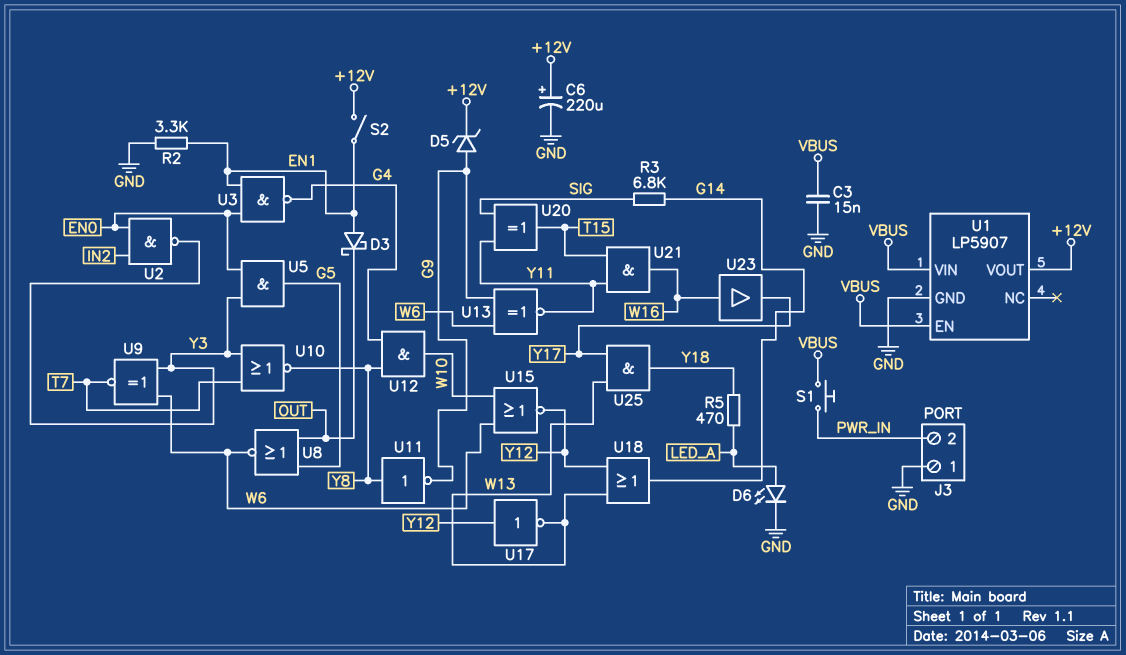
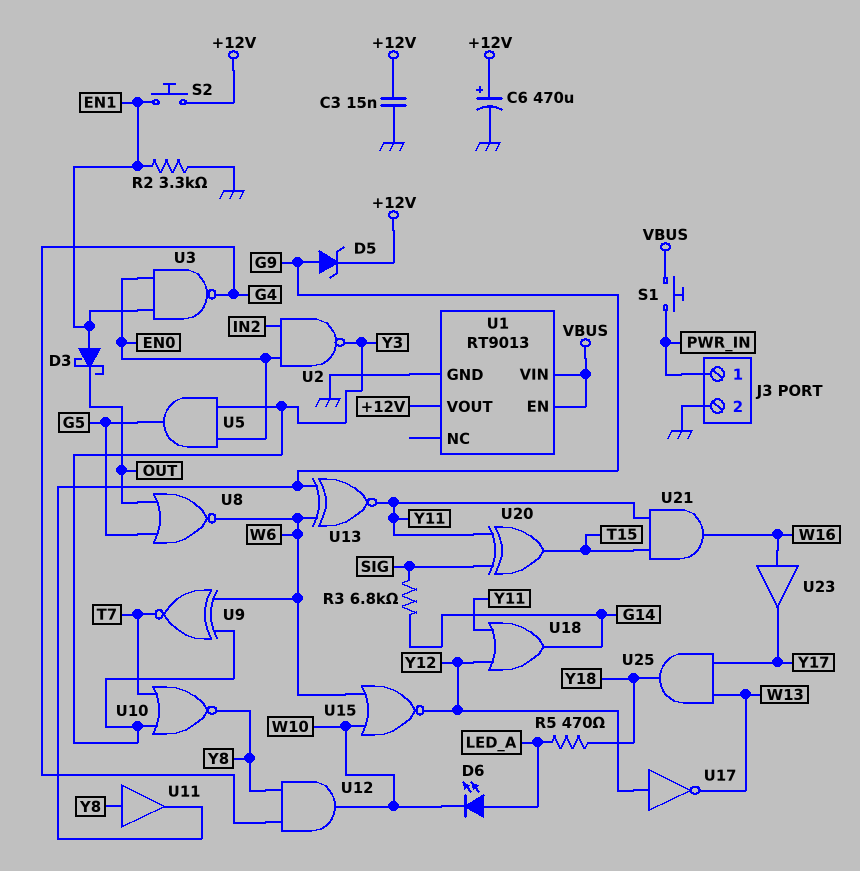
C3: 15nF (GND, VBUS) -> 15nF (+12V, GND)
C6: 220uF (plus +12V, minus GND) -> 470uF (plus +12V, minus GND)
D6: LED (A LED_A, K GND) -> LED (A LED_A, K W10)
J3 pin 1: GND -> PWR_IN
J3 pin 2: PWR_IN -> GND
S2: switch (+12V, EN1) -> button (+12V, EN1)
U1: LP5907 -> RT9013
U11: NOT (in Y8, out G9) -> buffer (in Y8, out G9)
U18: OR (in W13, in Y12, out G14) -> OR (in Y11, in Y12, out G14)

